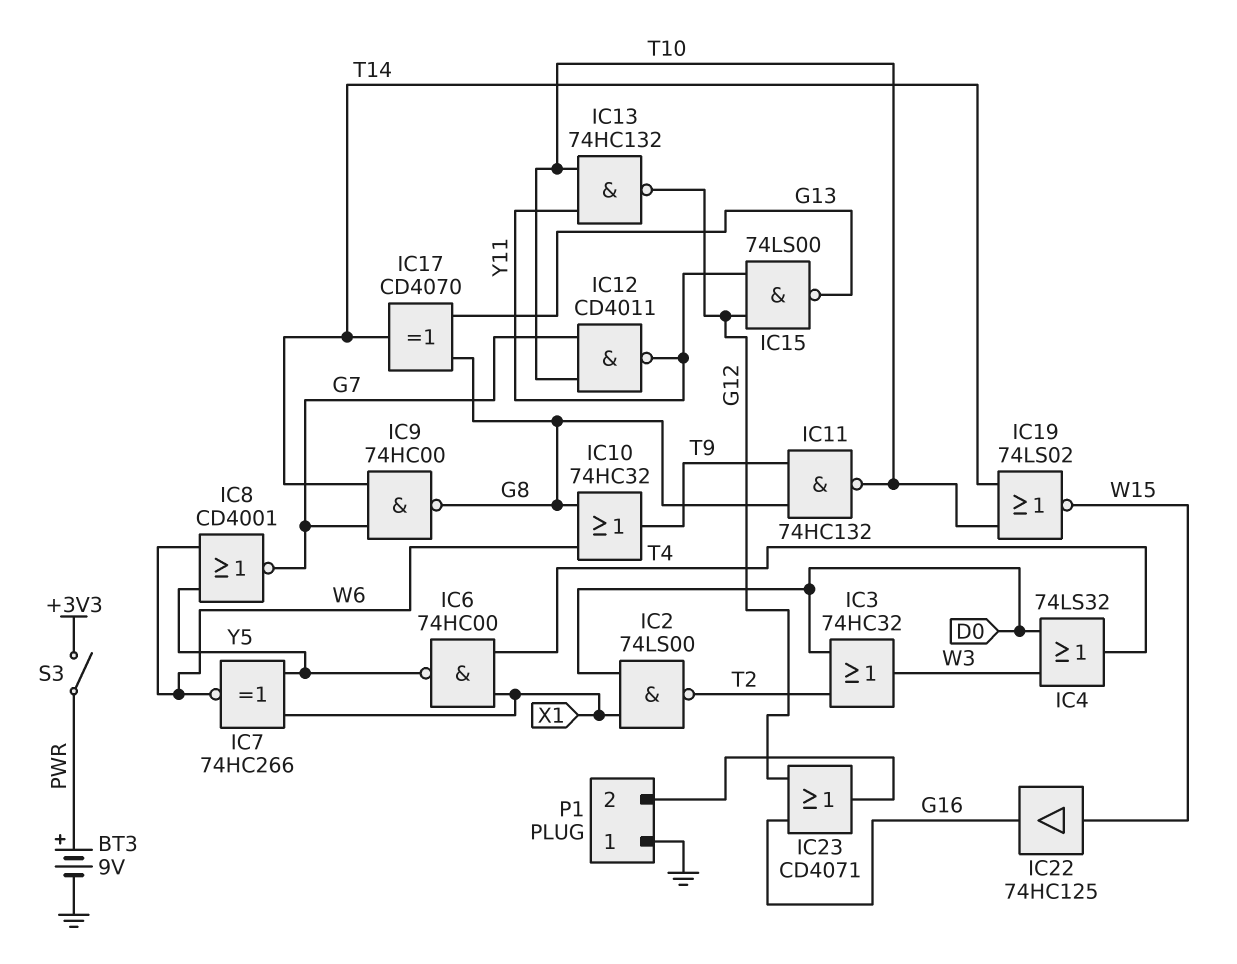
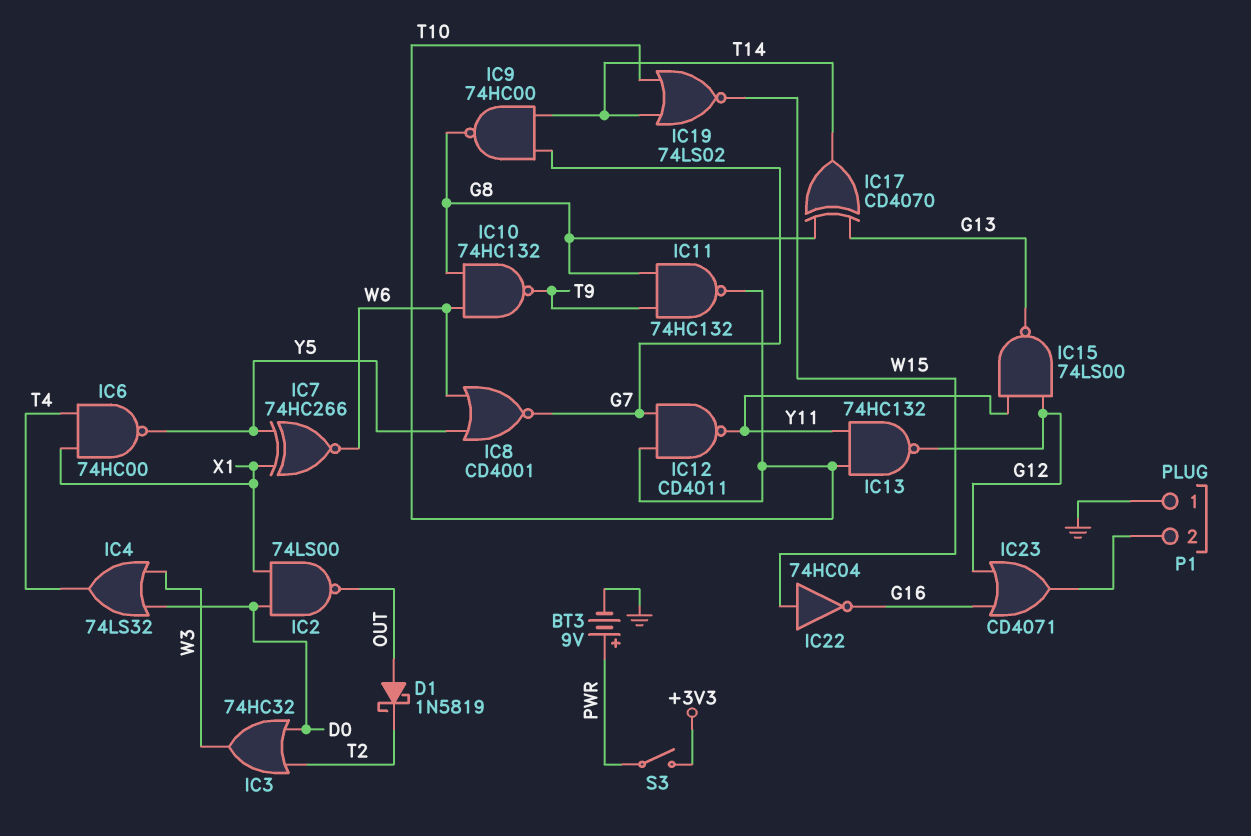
D1: none -> schottky 1N5819 (A OUT, K T2)
IC2: NAND 74LS00 (in D0, in X1, out T2) -> NAND 74LS00 (in D0, in X1, out OUT)
IC10: OR 74HC32 (in G8, in W6, out T9) -> NAND 74HC132 (in G8, in W6, out T9)
IC22: buffer 74HC125 (in W15, out G16) -> NOT 74HC04 (in W15, out G16)

